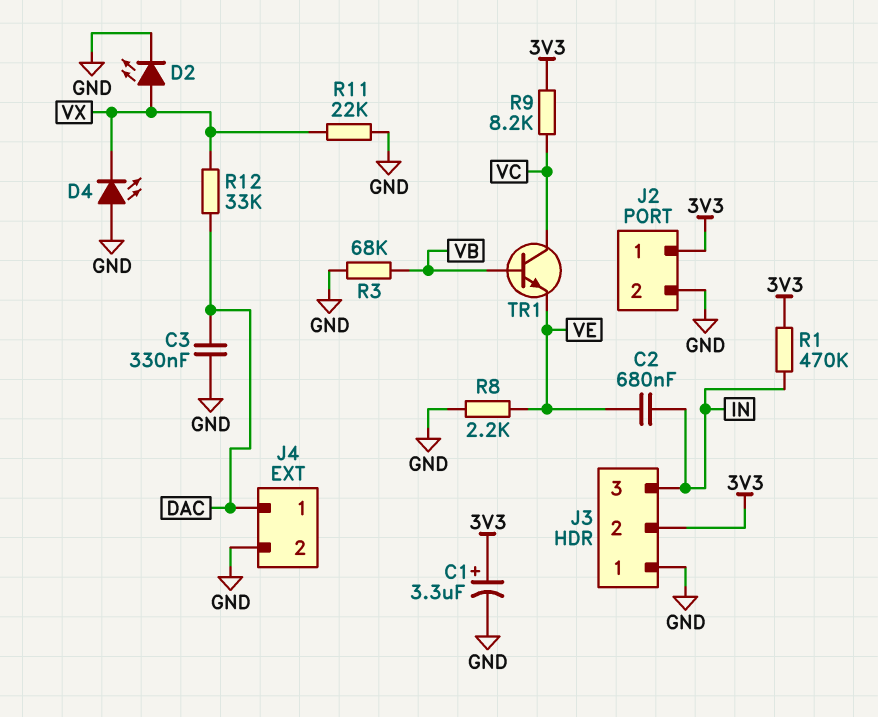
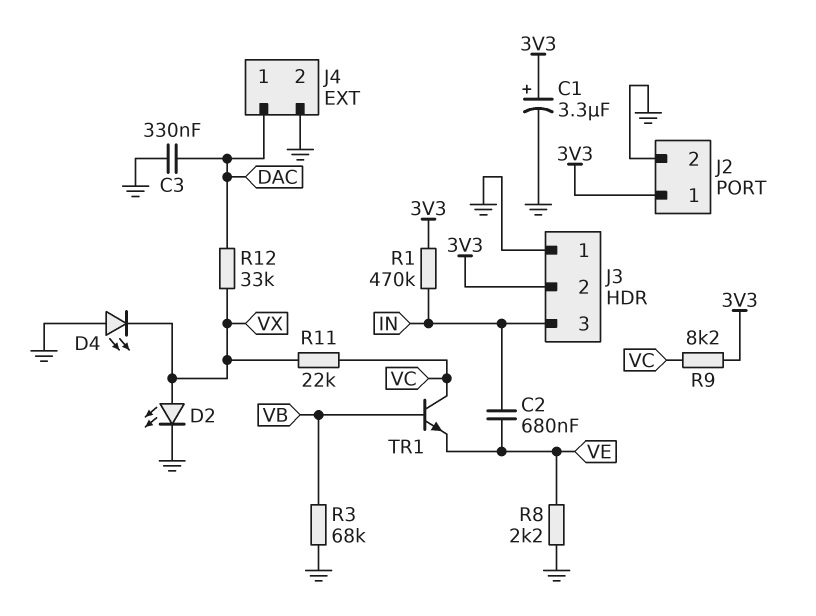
R11: 22k (GND, VX) -> 22k (VC, VX)

